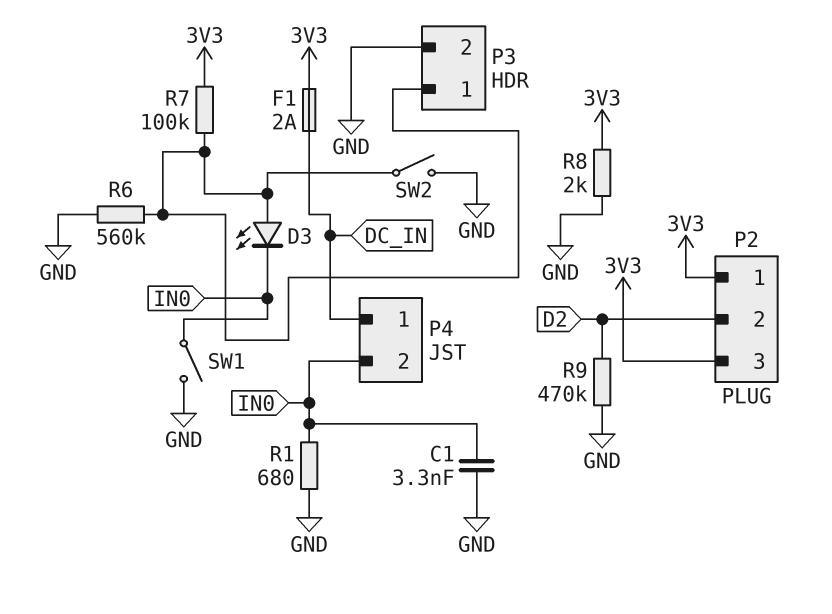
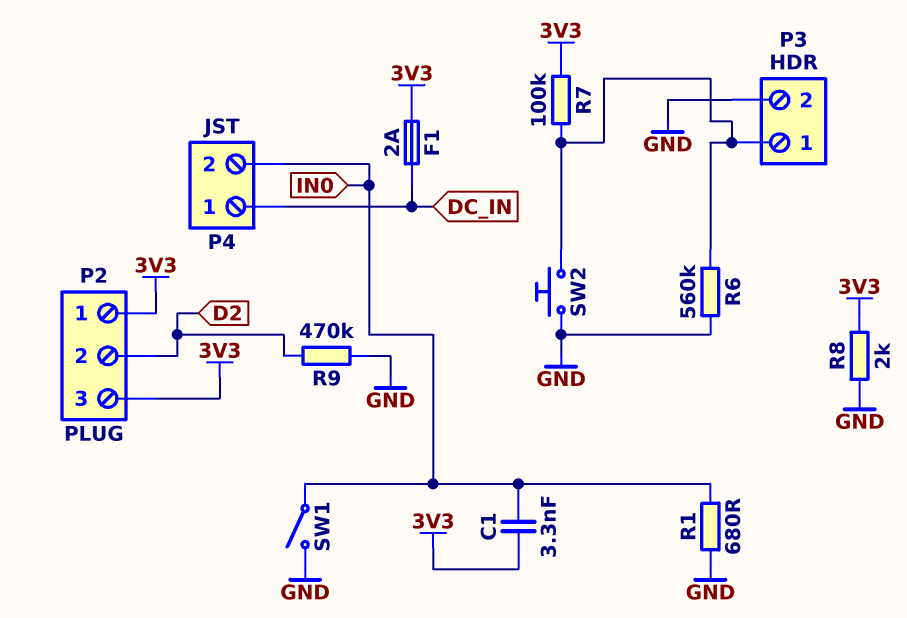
C1: 3.3nF (GND, IN0) -> 3.3nF (3V3, IN0)
D3: LED (A P3/1, K IN0) -> none
SW2: switch (GND, P3/1) -> button (GND, P3/1)

